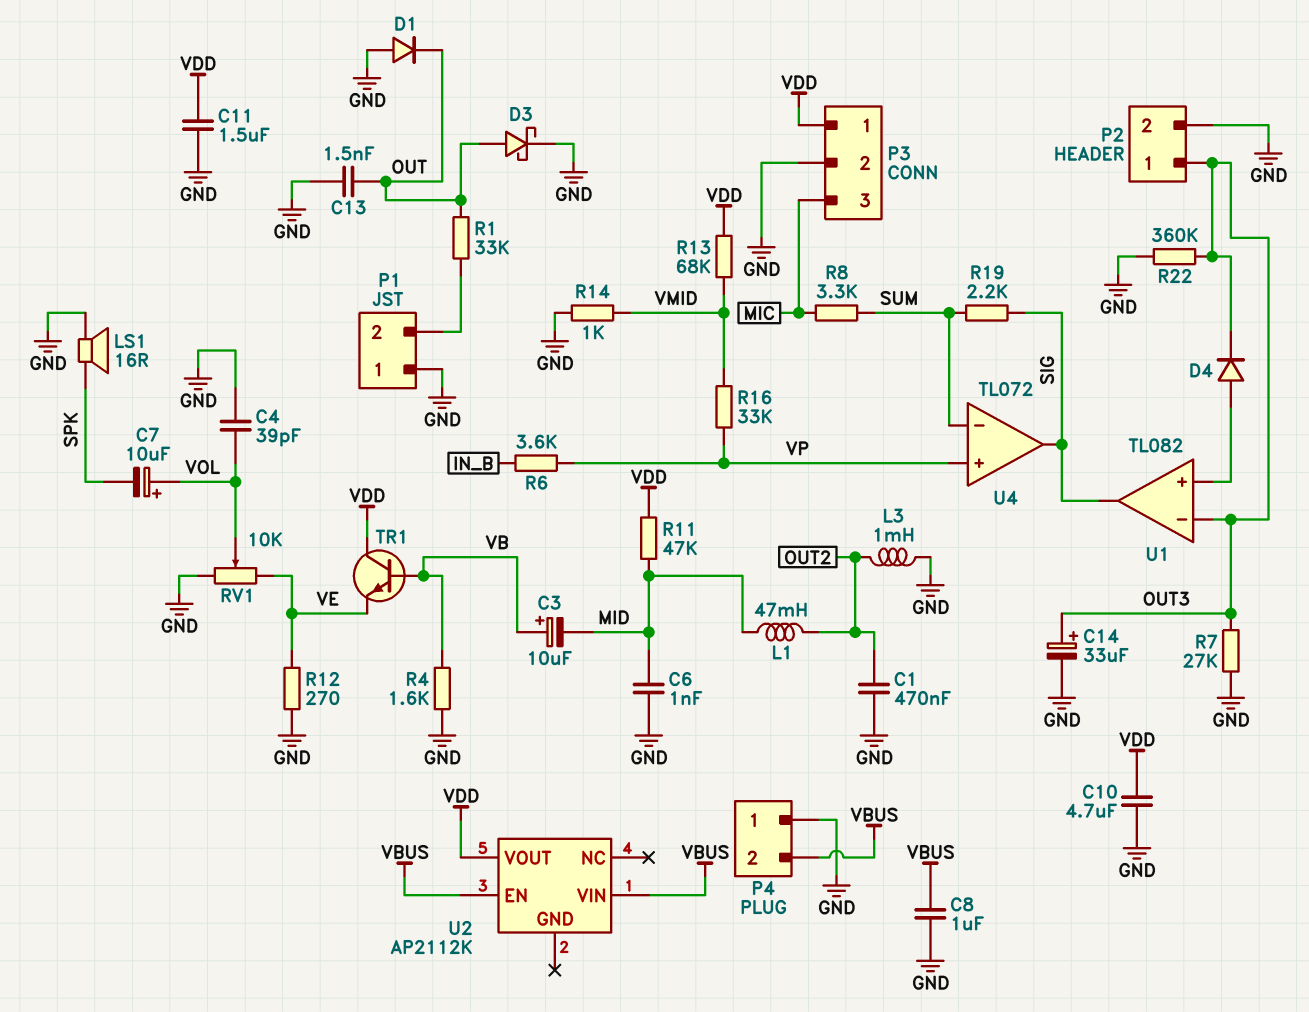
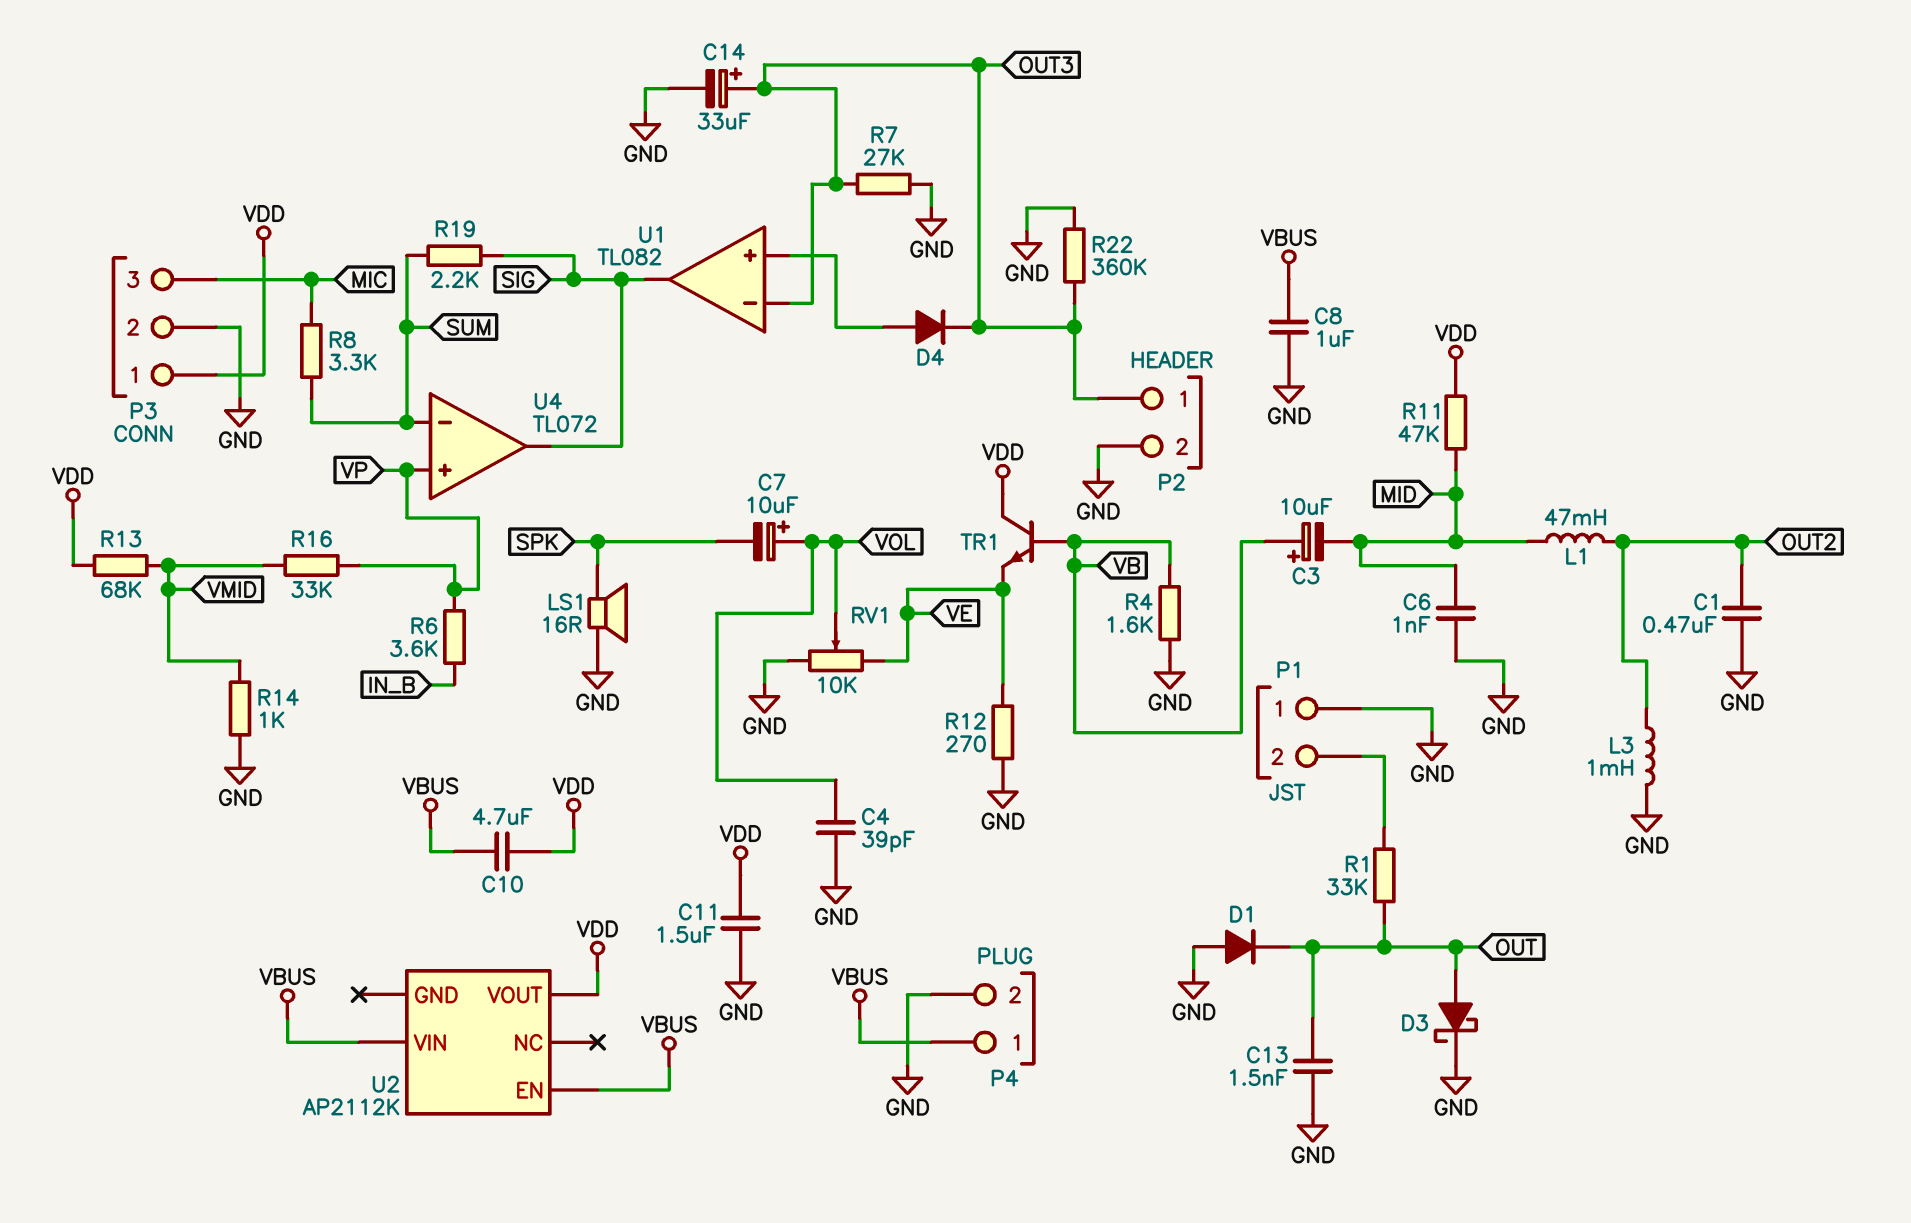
C10: 4.7uF (GND, VDD) -> 4.7uF (VBUS, VDD)
P4 pin 1: GND -> VBUS
P4 pin 2: VBUS -> GND

